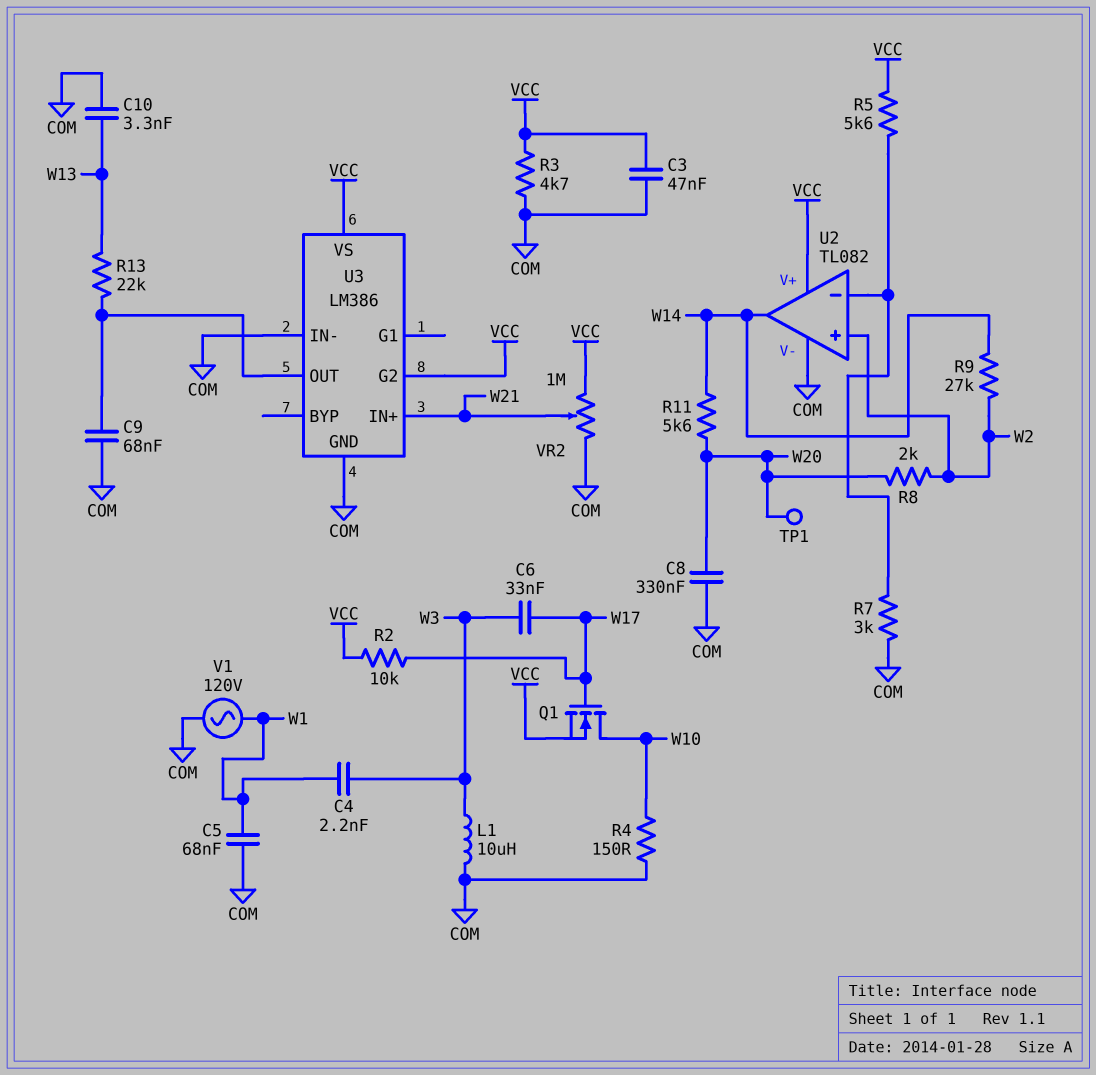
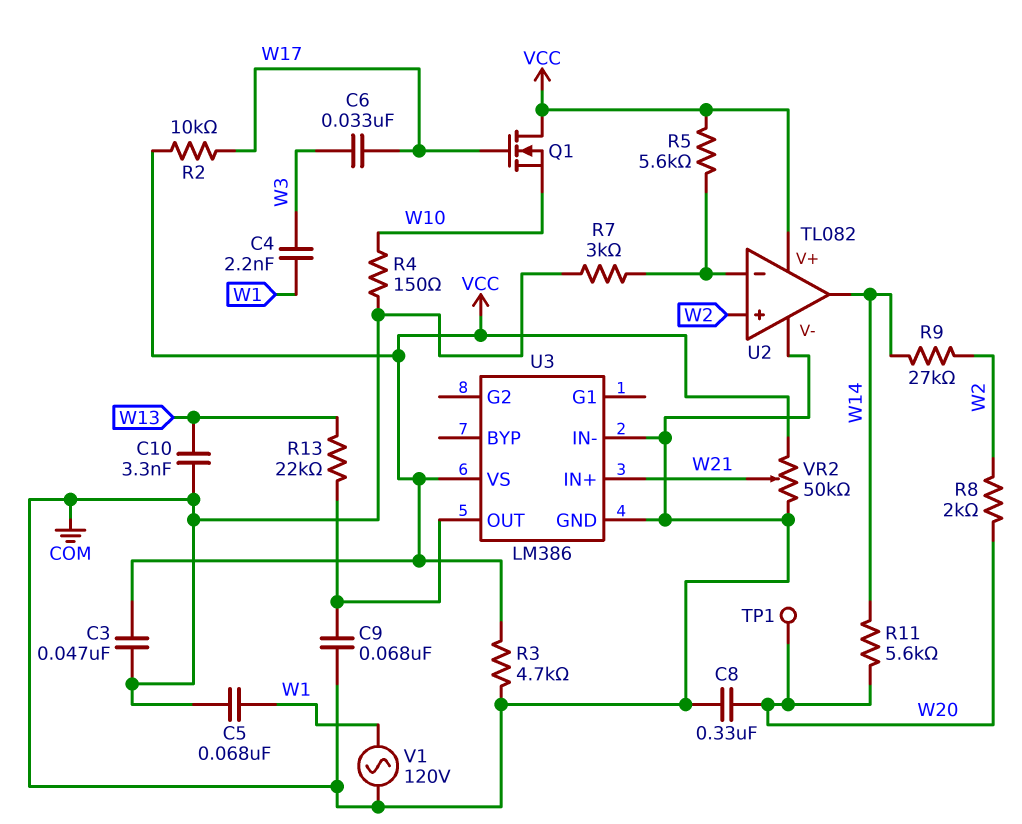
L1: 10uH (COM, W3) -> none
Q1: NMOS (G W17, D W10, S VCC) -> NMOS (G W17, D VCC, S W10)
U3 pin G2: VCC -> none
VR2: 1M (COM, VCC, wiper W21) -> 50k (COM, VCC, wiper W21)

